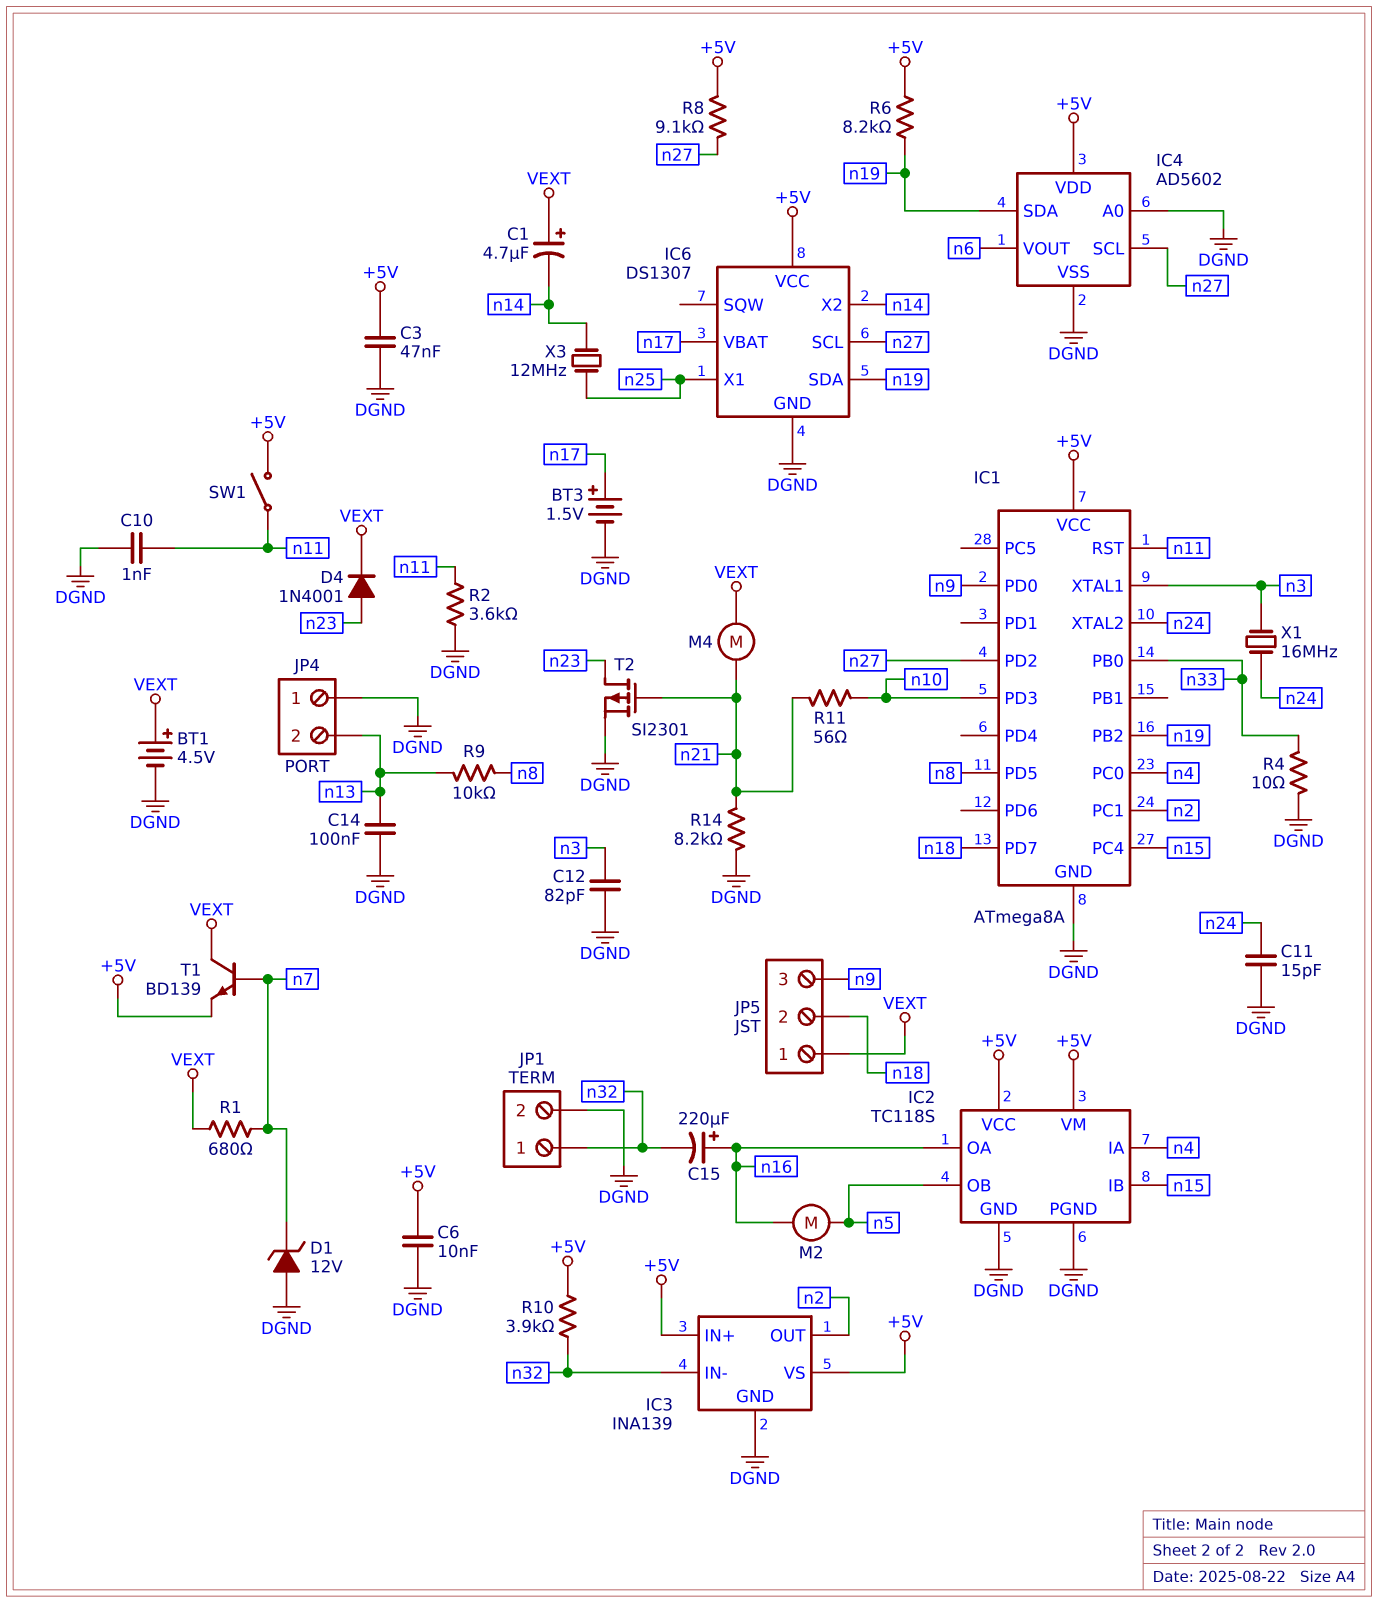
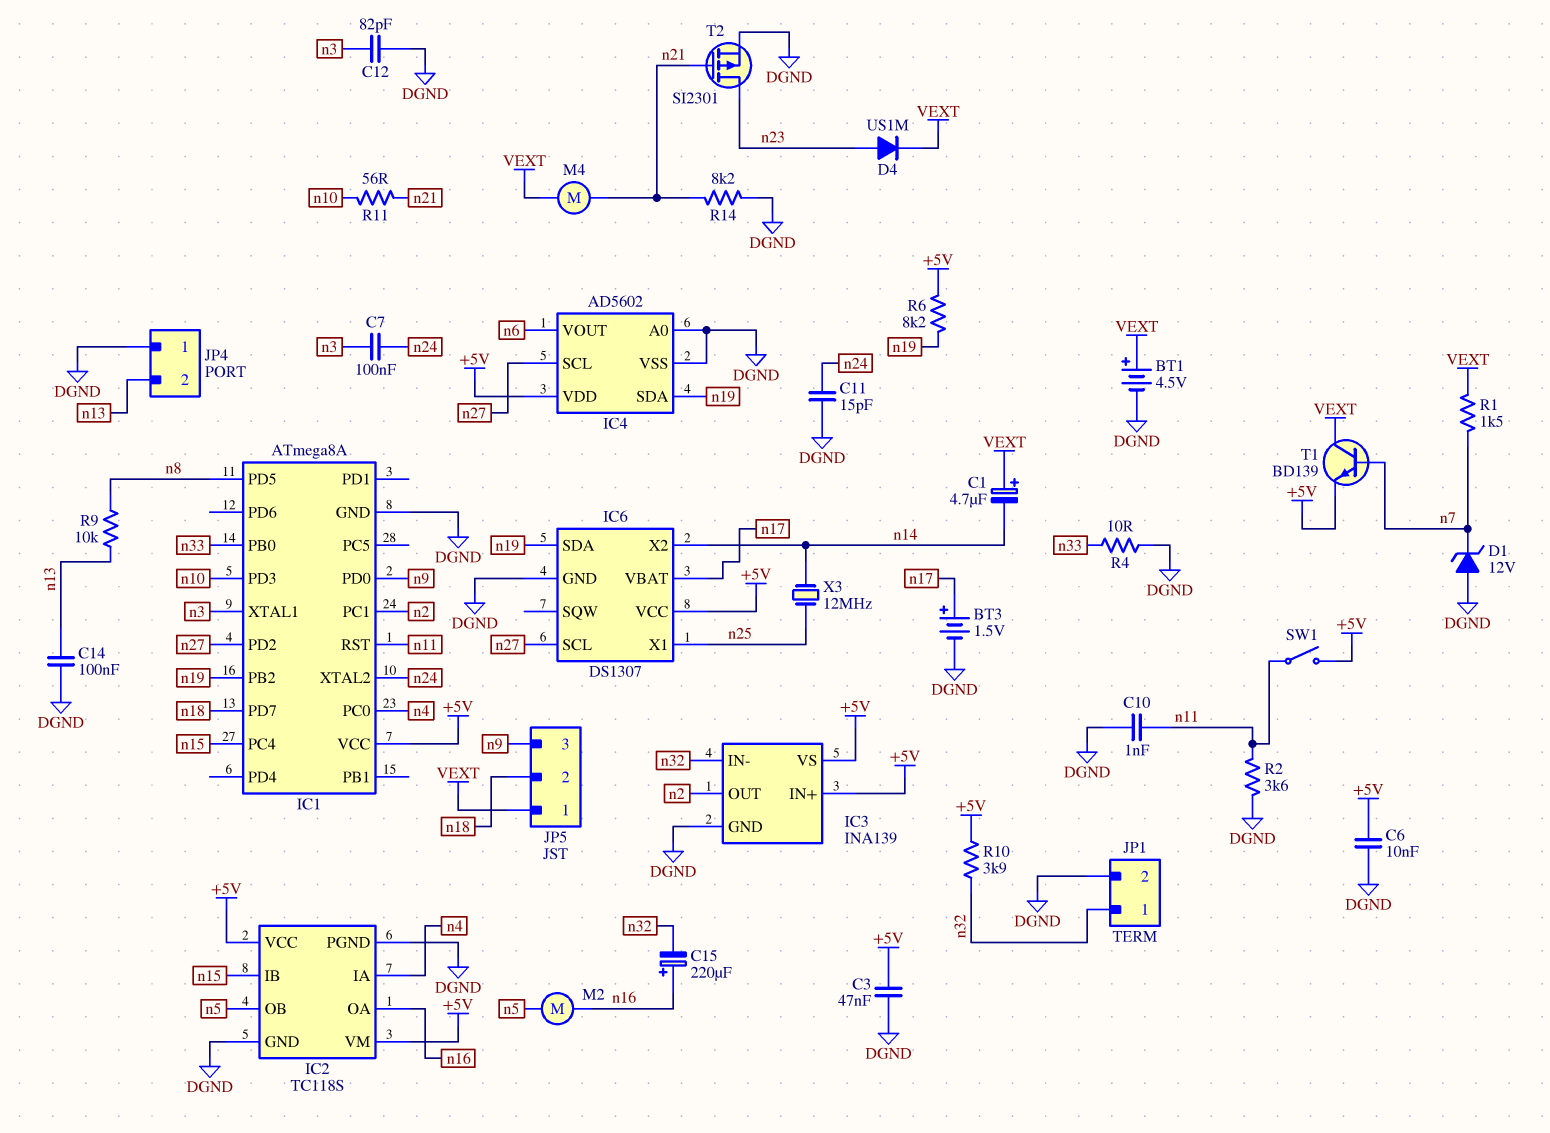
C7: none -> 100nF (n3, n24)
D4: diode 1N4001 (A n23, K VEXT) -> diode US1M (A n23, K VEXT)
R1: 680 (VEXT, n7) -> 1.5k (VEXT, n7)
R8: 9.1k (+5V, n27) -> none
X1: 16MHz (n3, n24) -> none

